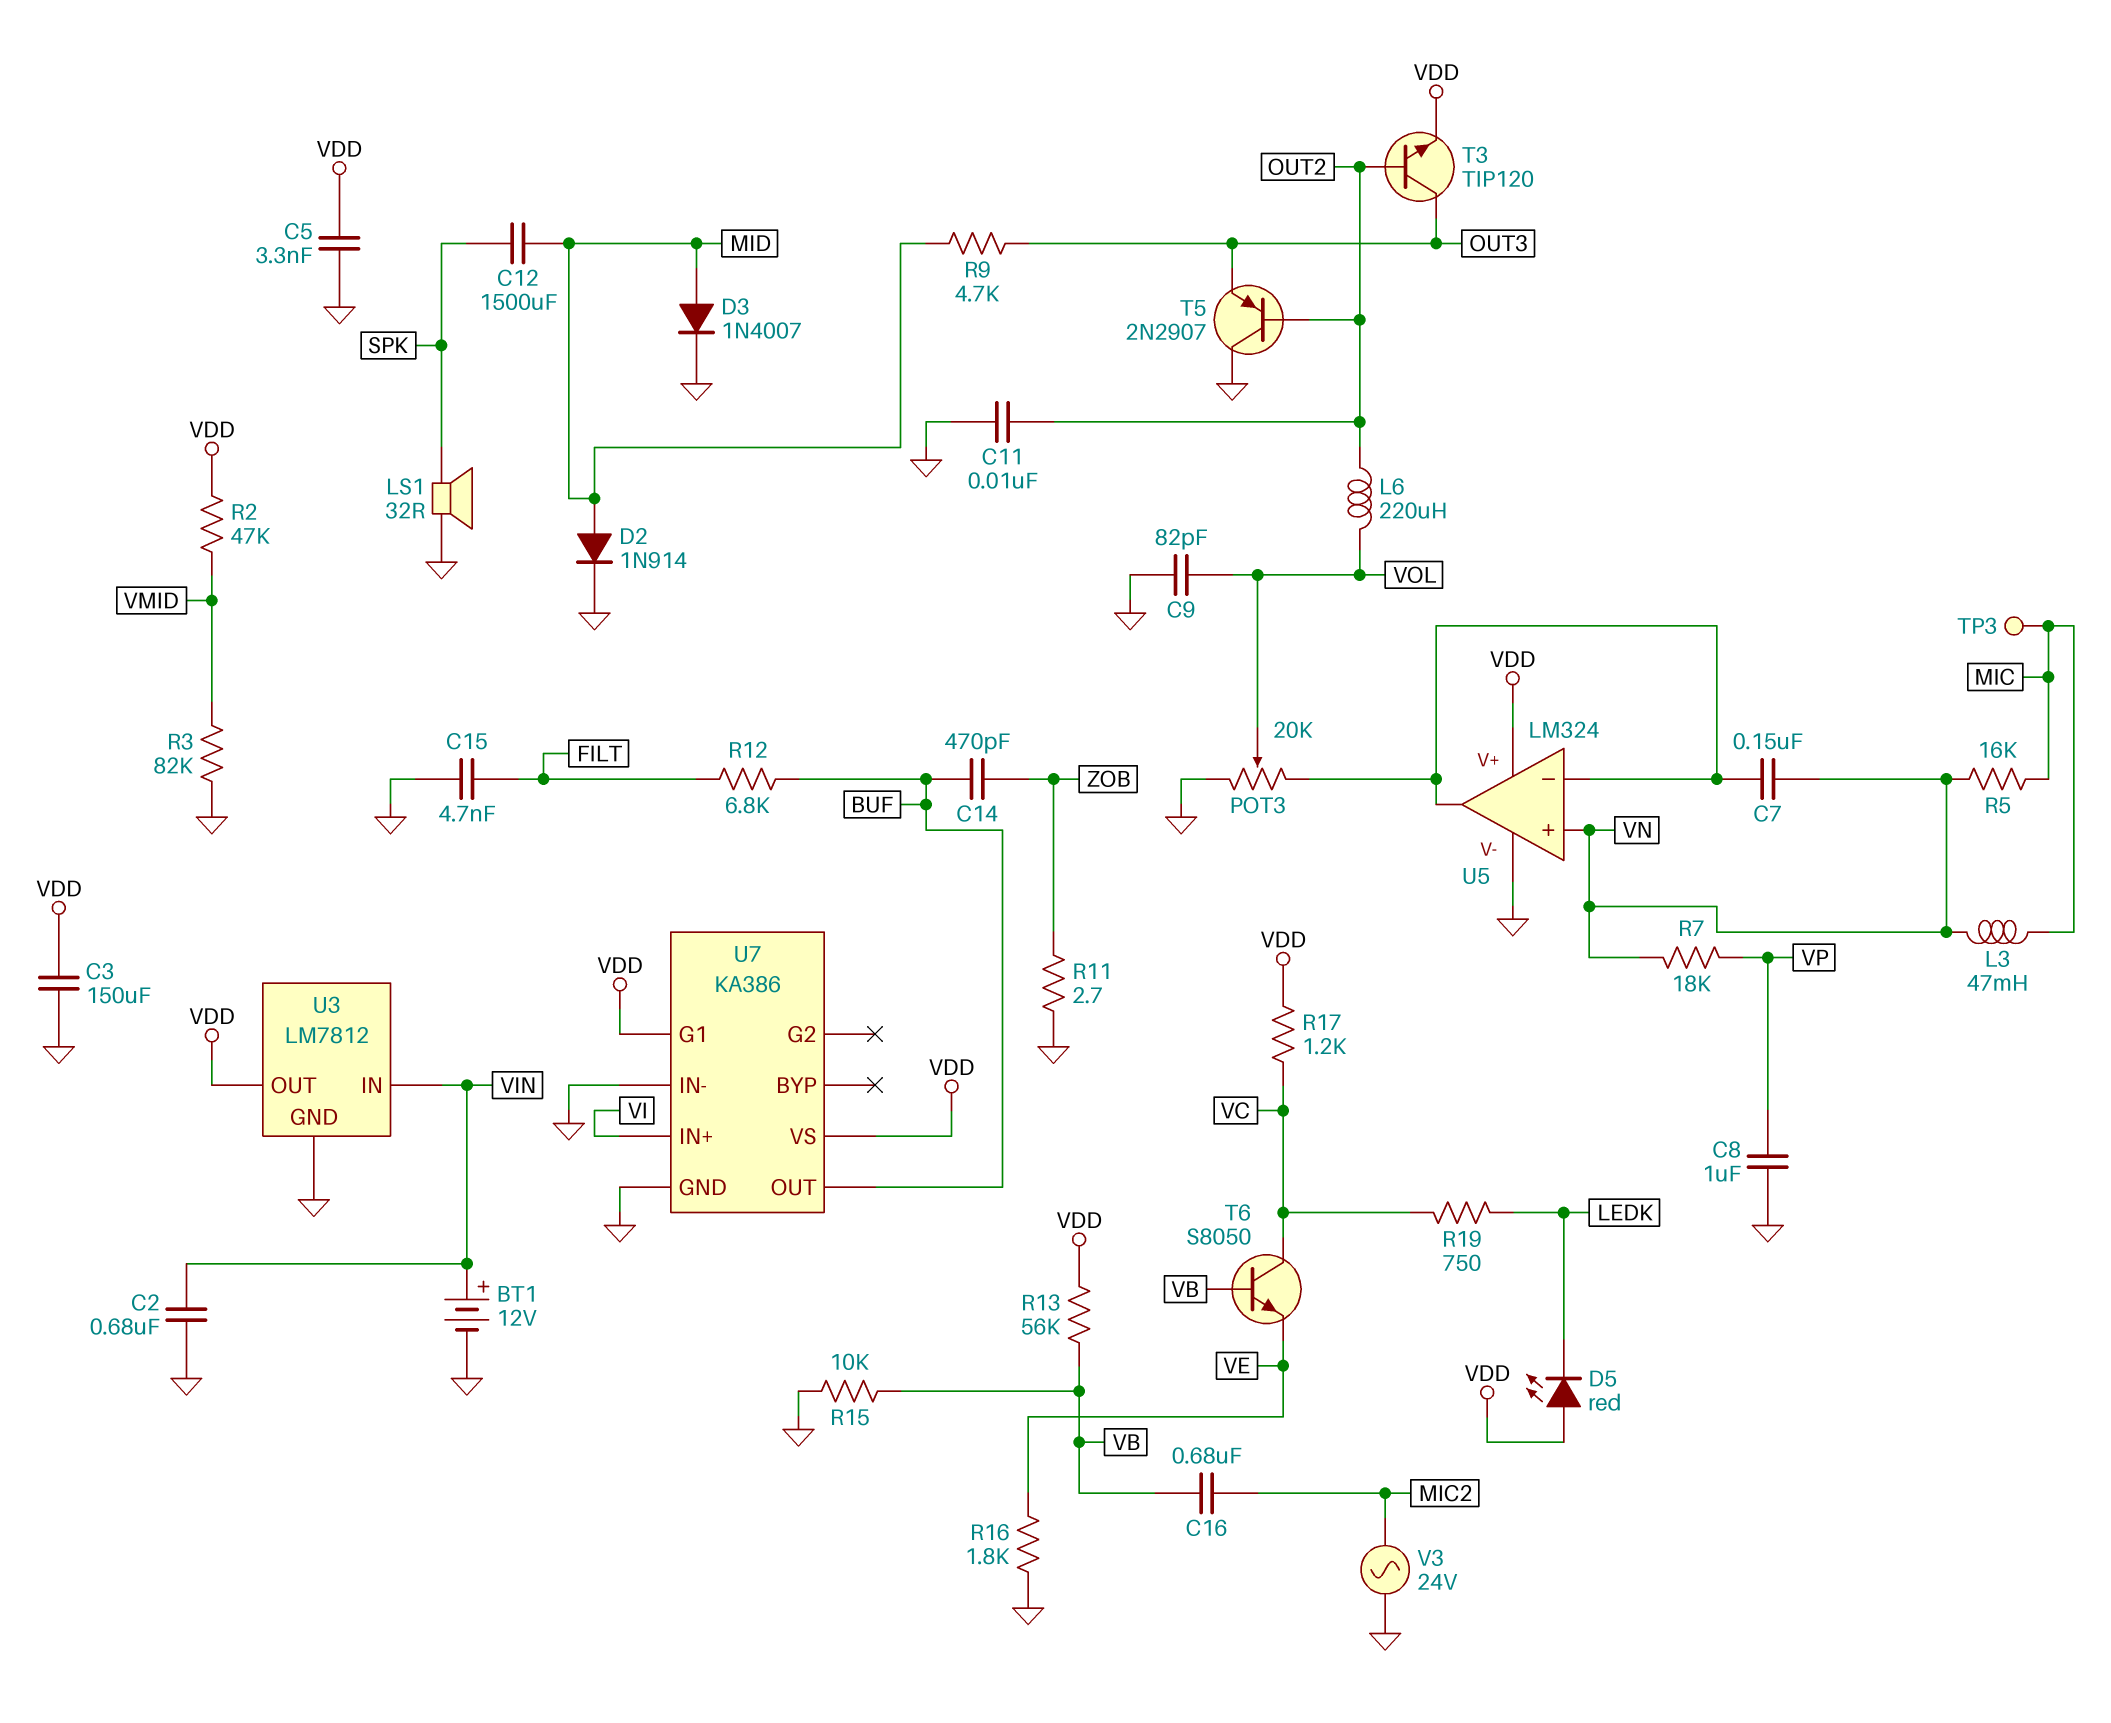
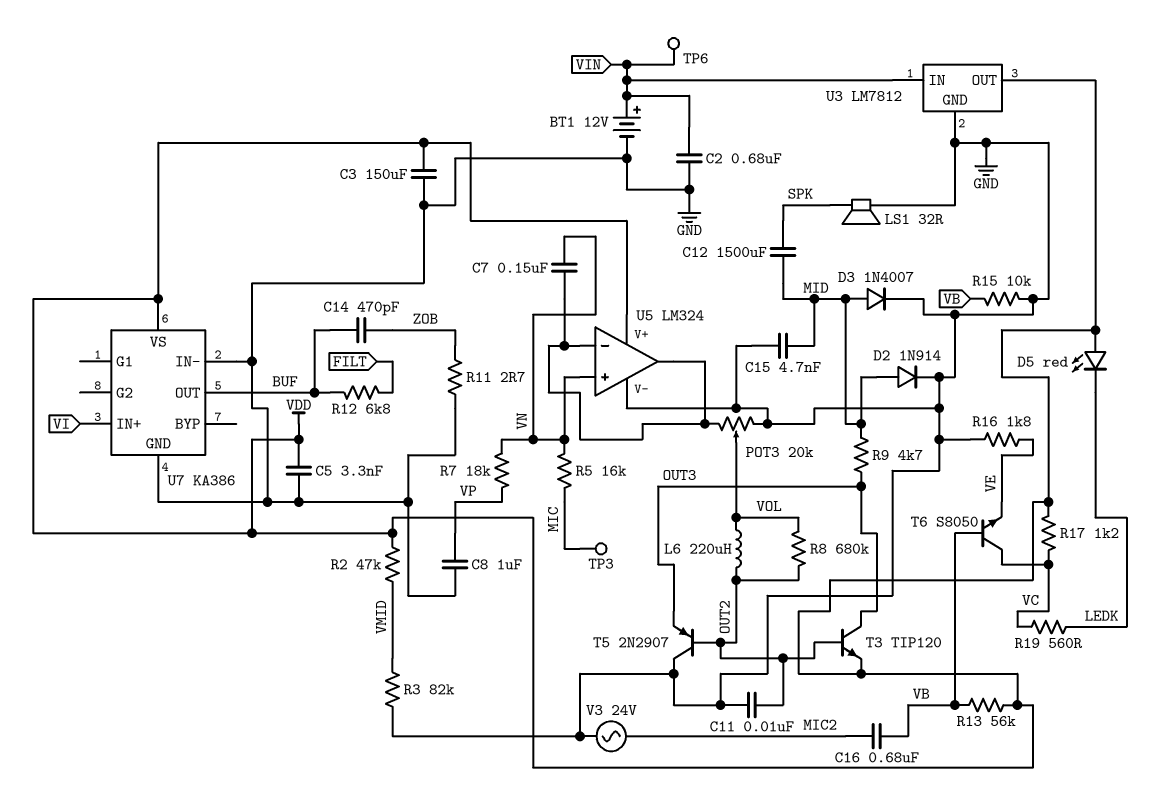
C9: 82pF (GND, VOL) -> none
C15: 4.7nF (FILT, GND) -> 4.7nF (GND, MID)
L3: 47mH (MIC, VN) -> none
R8: none -> 680k (OUT2, VOL)
R19: 750 (LEDK, VC) -> 560 (LEDK, VC)
TP6: none -> test point (VIN)
U7 pin G1: VDD -> none

